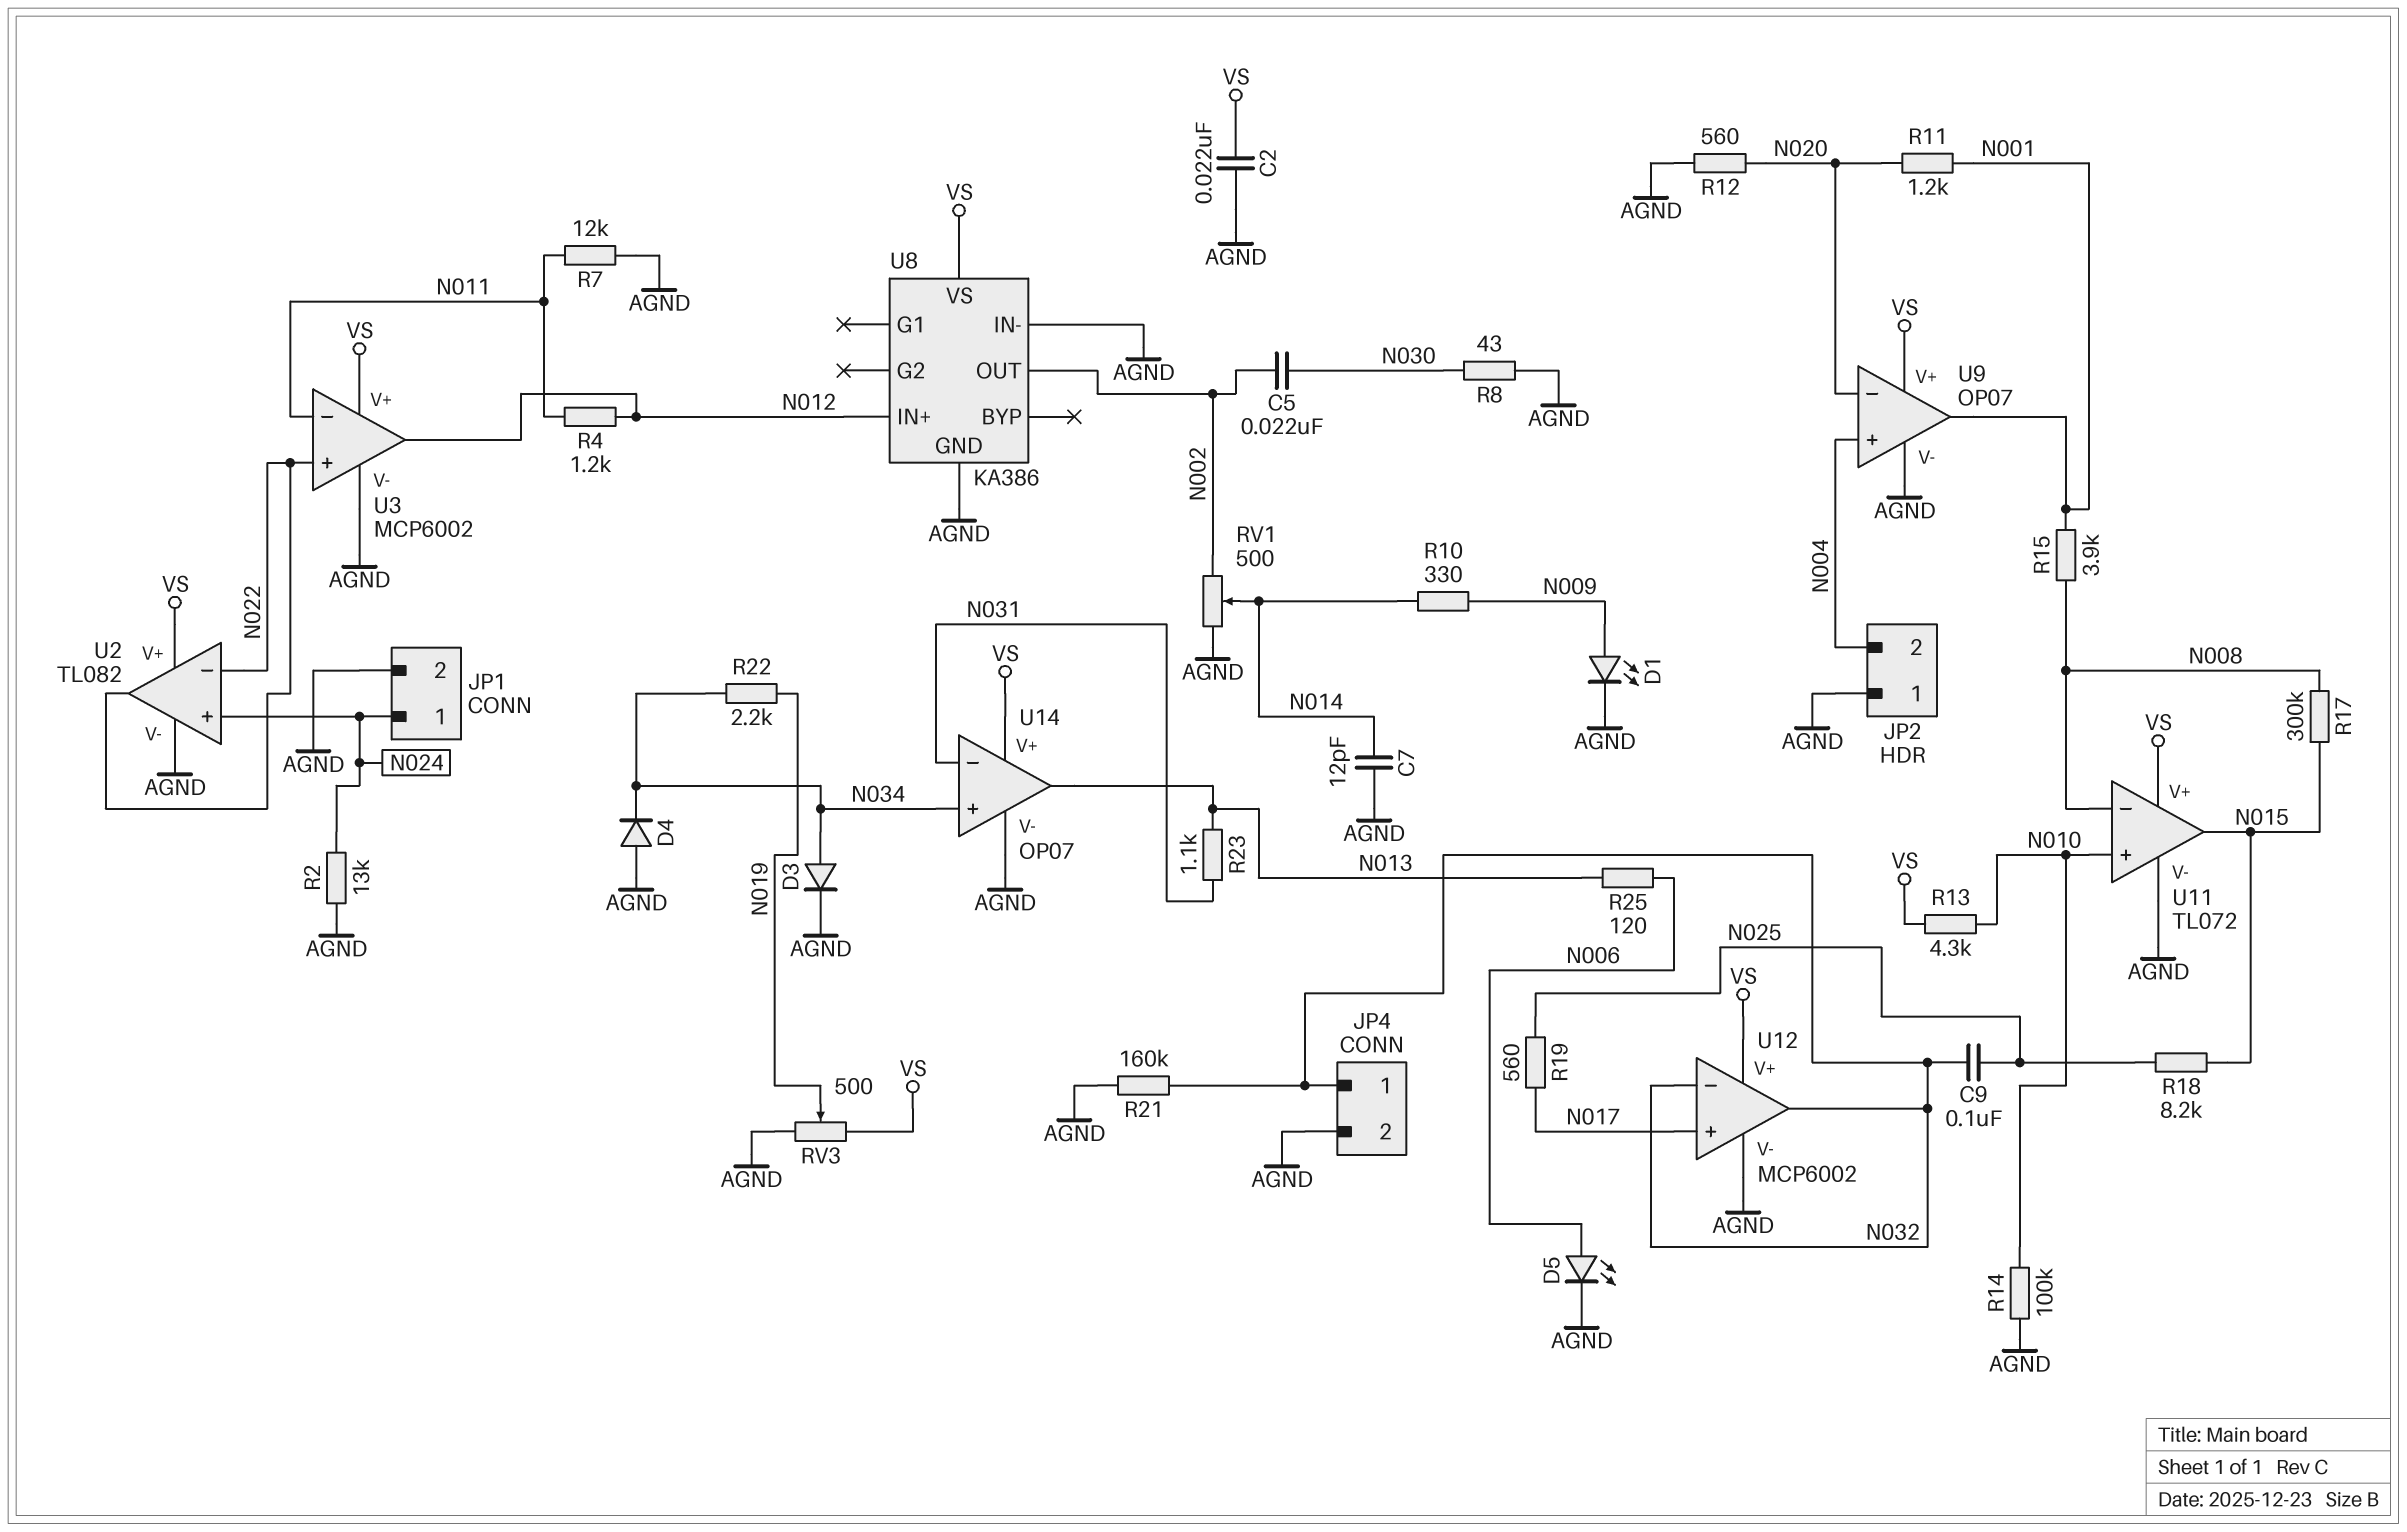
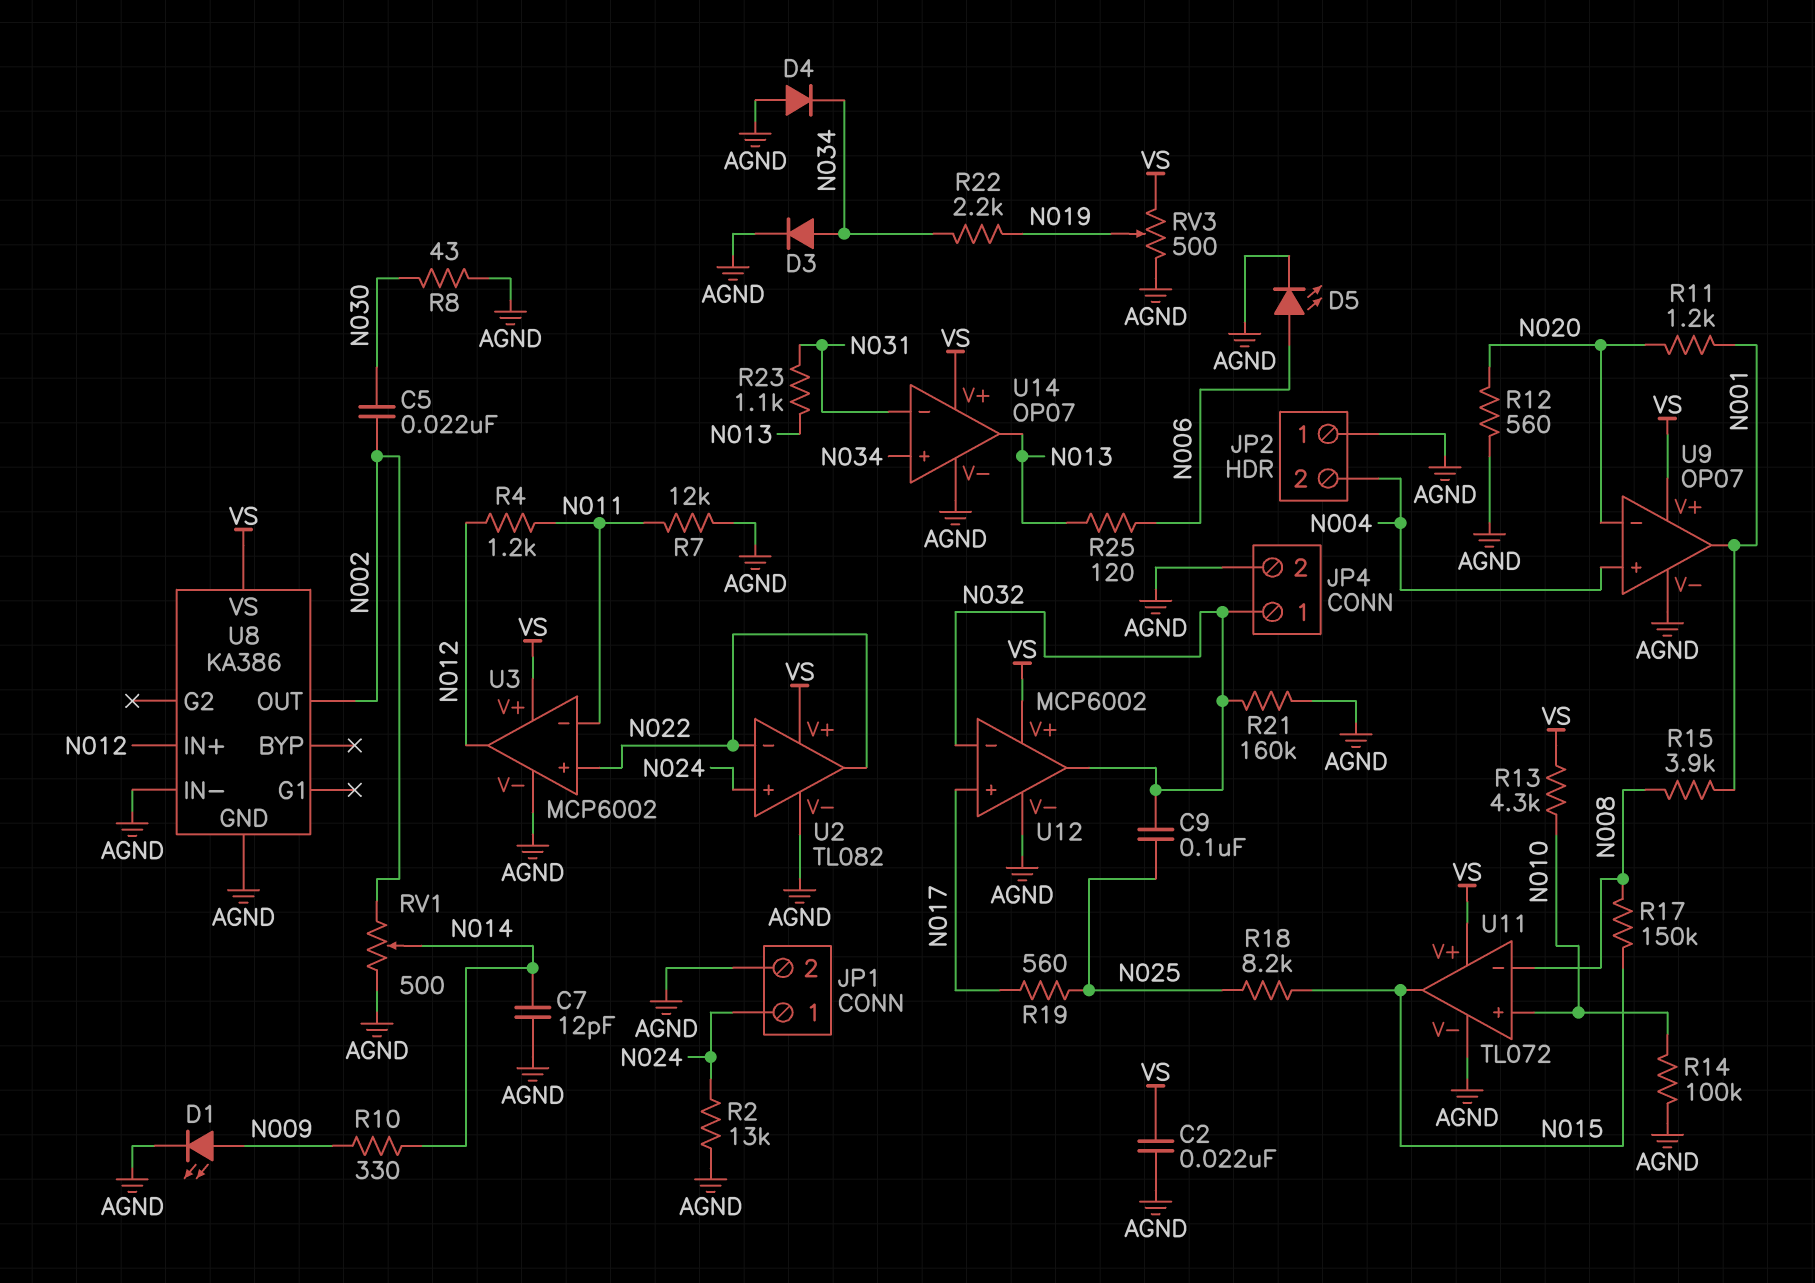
R17: 300k (N008, N015) -> 150k (N008, N015)

